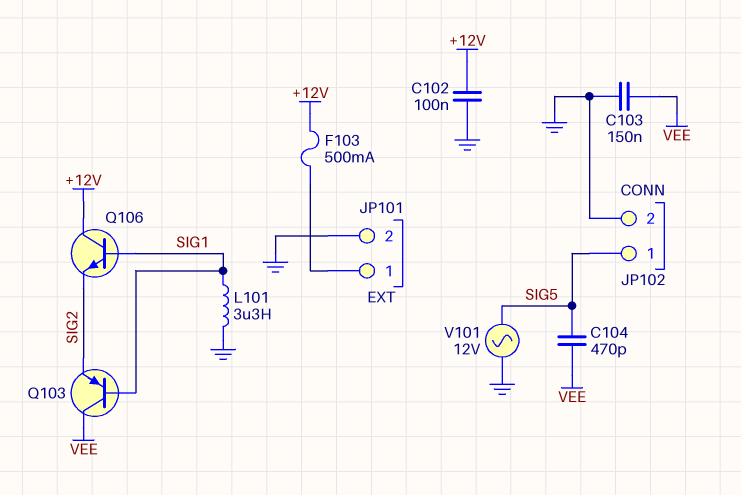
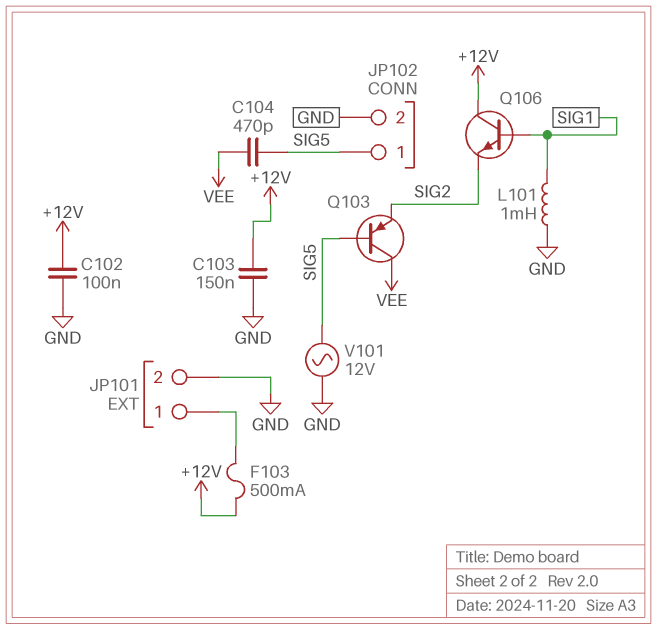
C103: 150nF (GND, VEE) -> 150nF (+12V, GND)
L101: 3.3uH (GND, SIG1) -> 1mH (GND, SIG1)
Q103: PNP (B SIG1, C VEE, E SIG2) -> PNP (B SIG5, C VEE, E SIG2)

